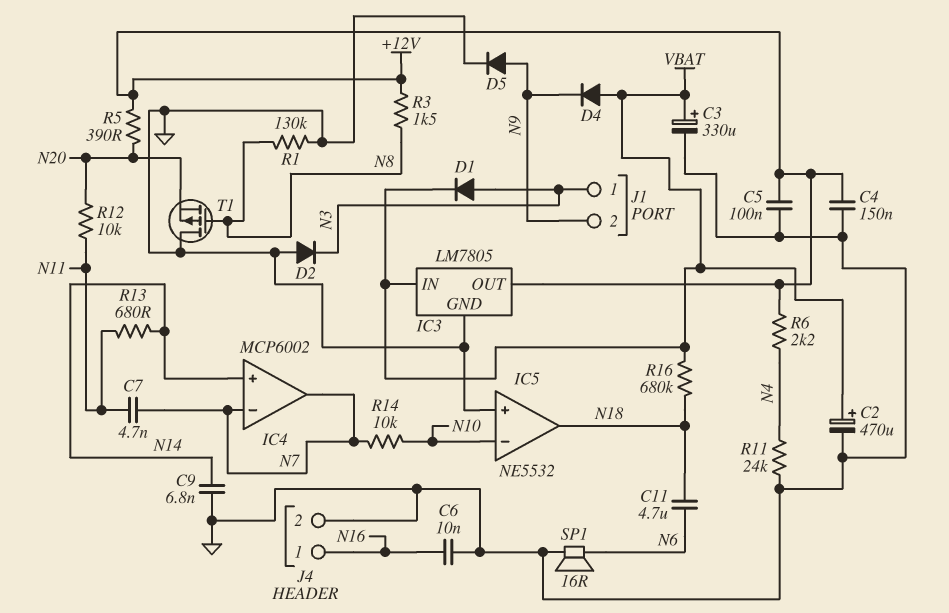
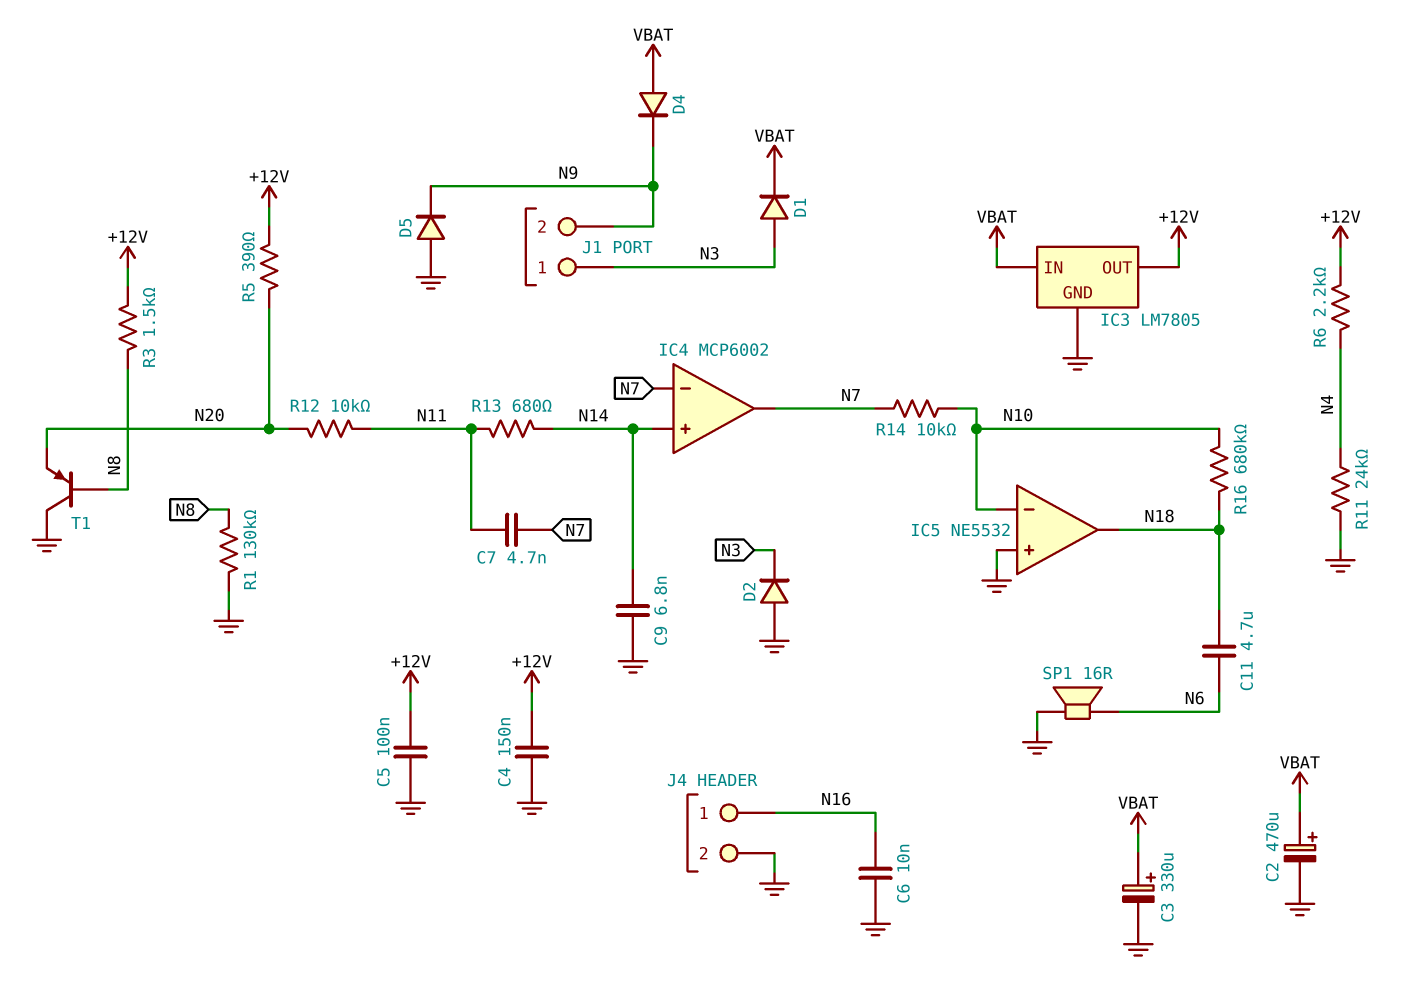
D5: diode (A N9, K GND) -> diode (A GND, K N9)
R16: 680k (N18, VBAT) -> 680k (N10, N18)
T1: PMOS (G N8, D GND, S N20) -> PNP (B N8, C GND, E N20)

